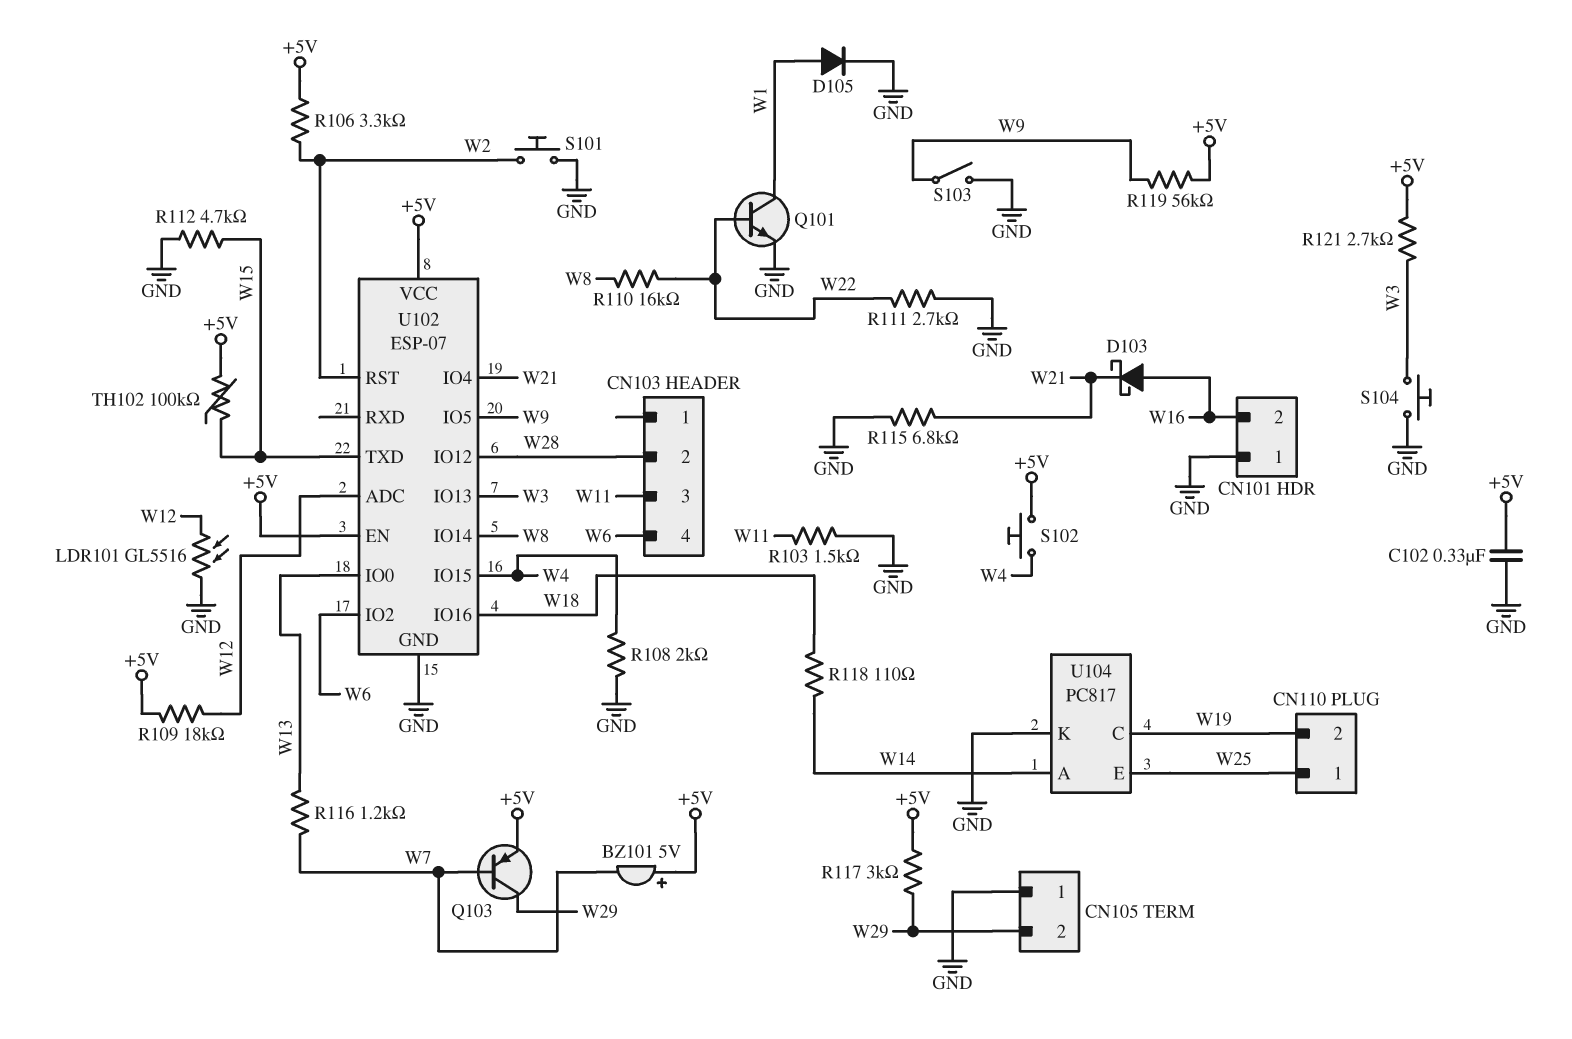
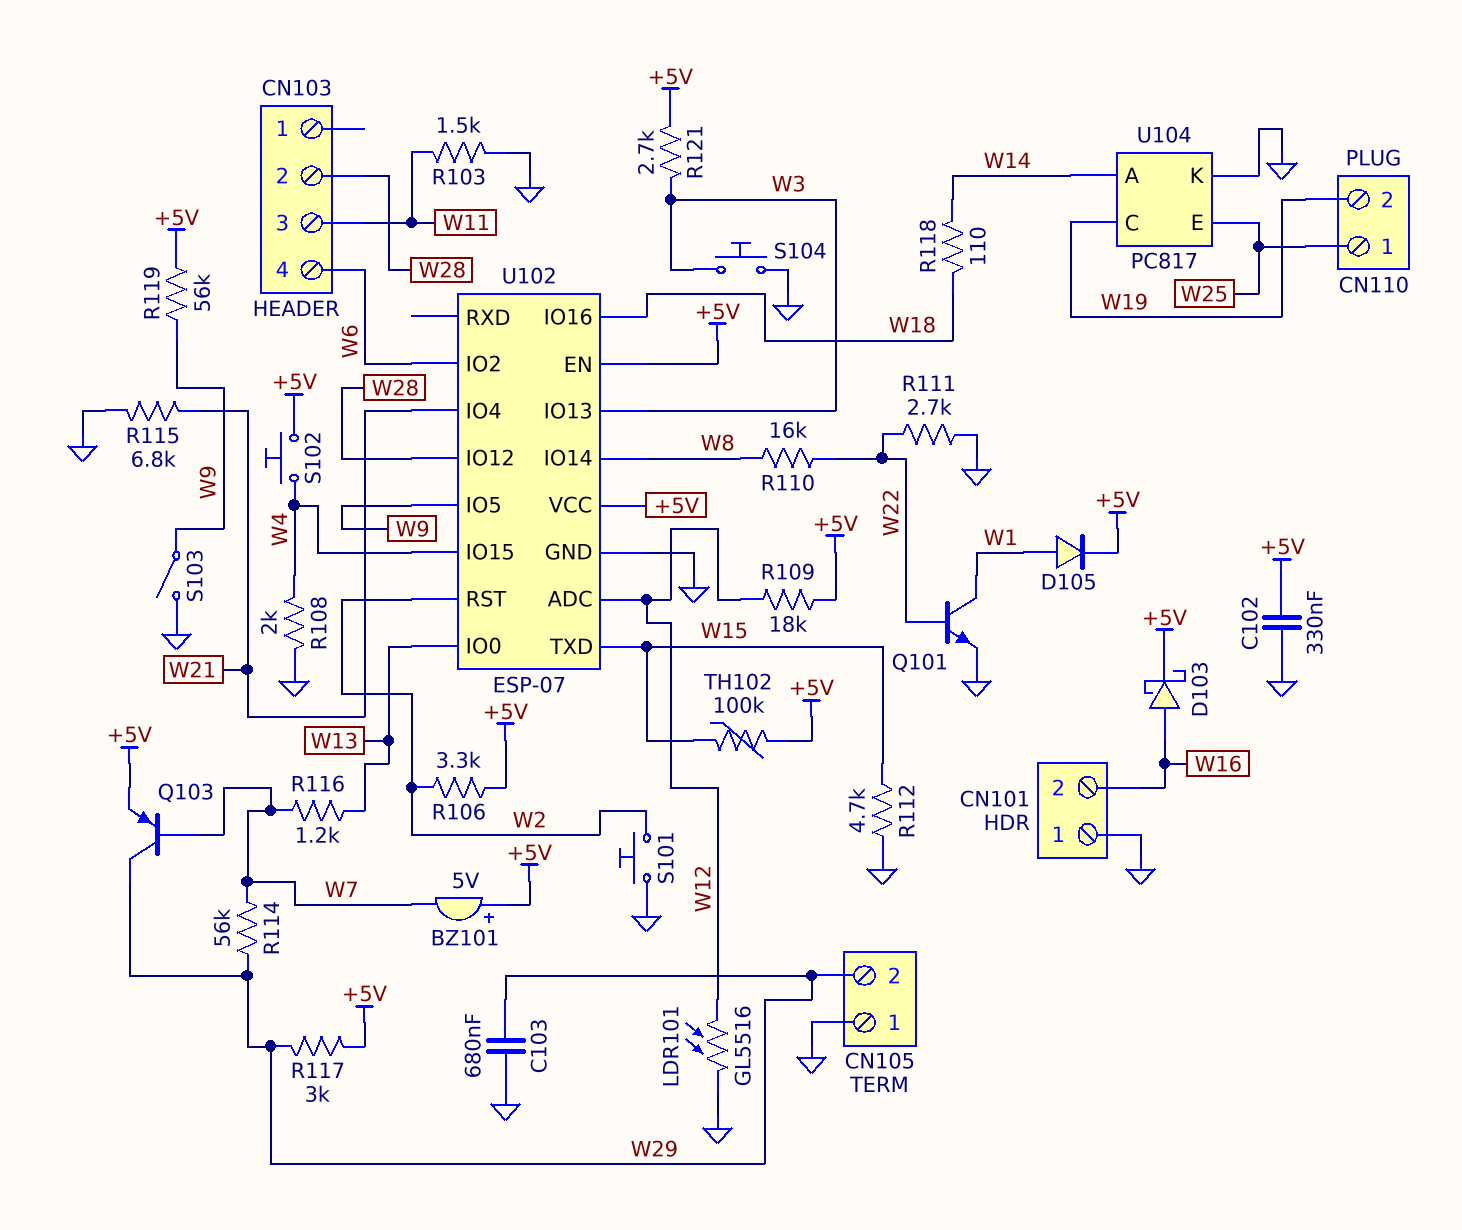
C103: none -> 680nF (GND, W29)
D103: schottky (A W16, K W21) -> schottky (A W16, K +5V)
D105: diode (A W1, K GND) -> diode (A W1, K +5V)
R114: none -> 56k (W7, W29)

